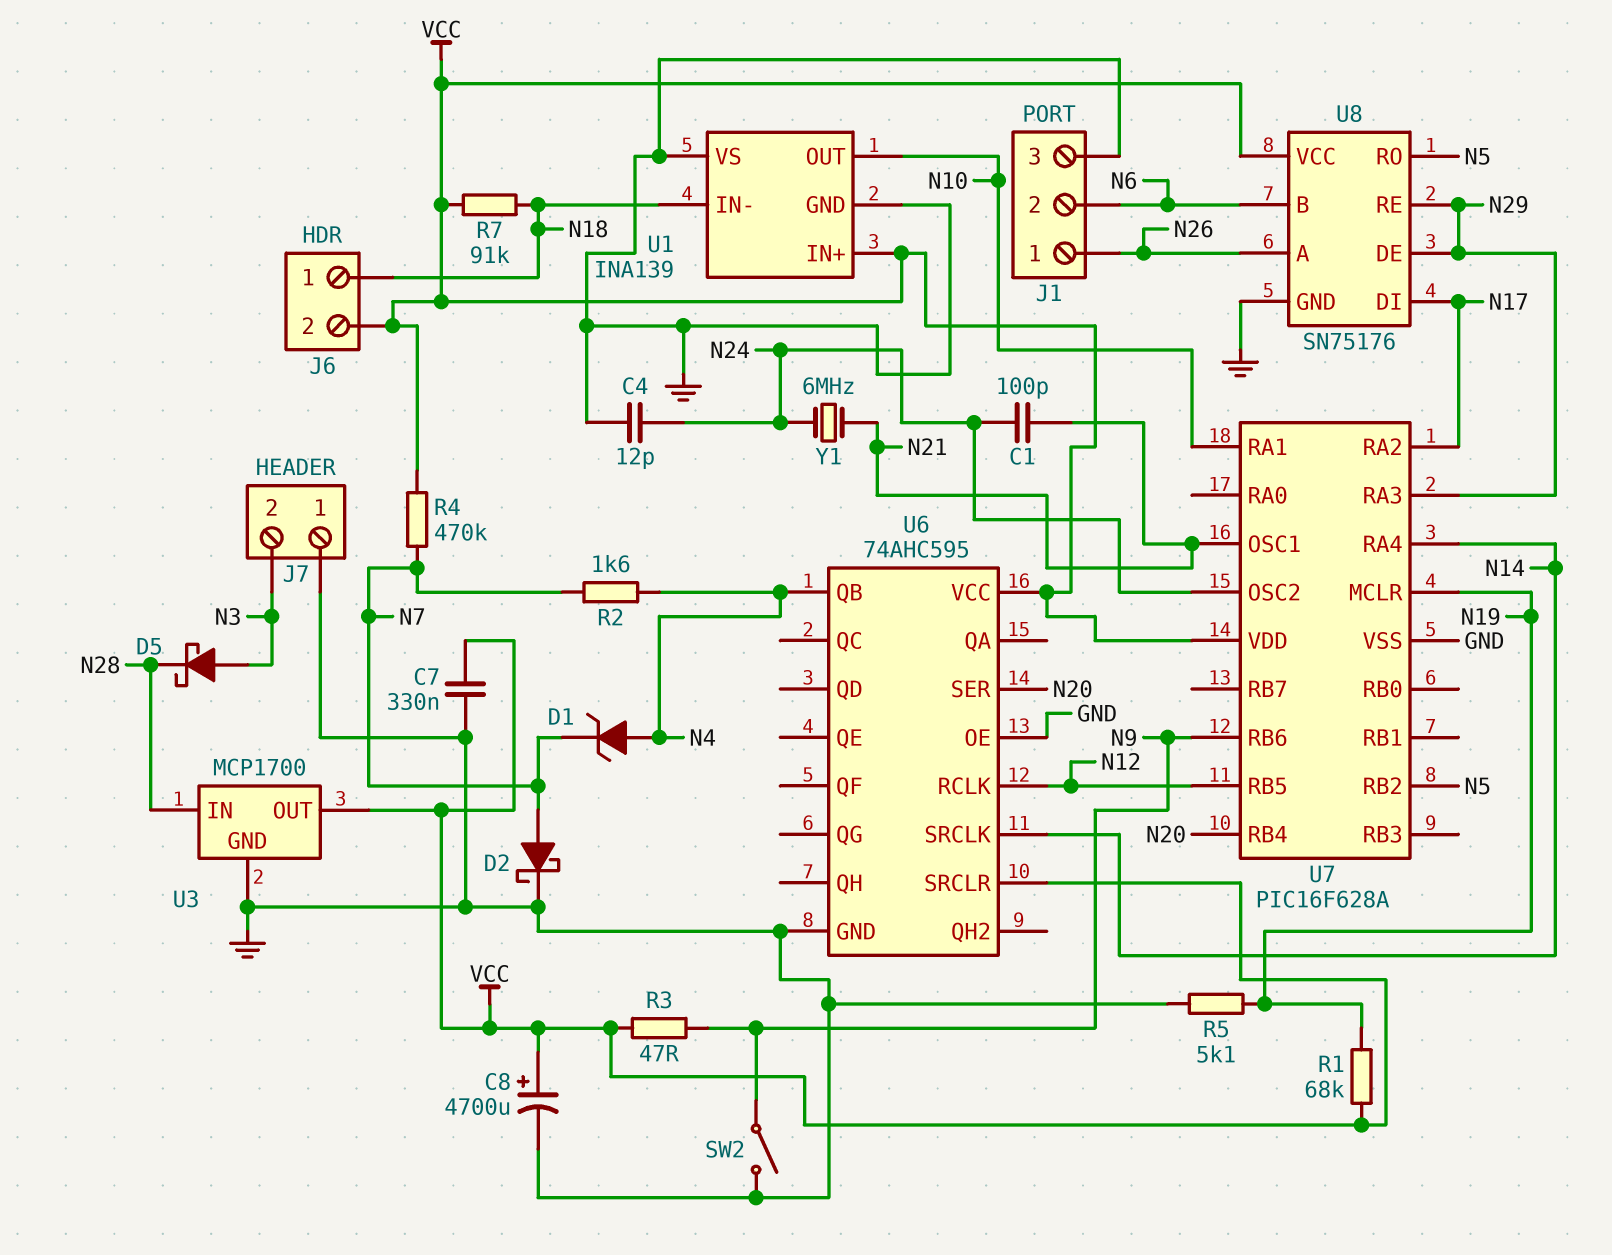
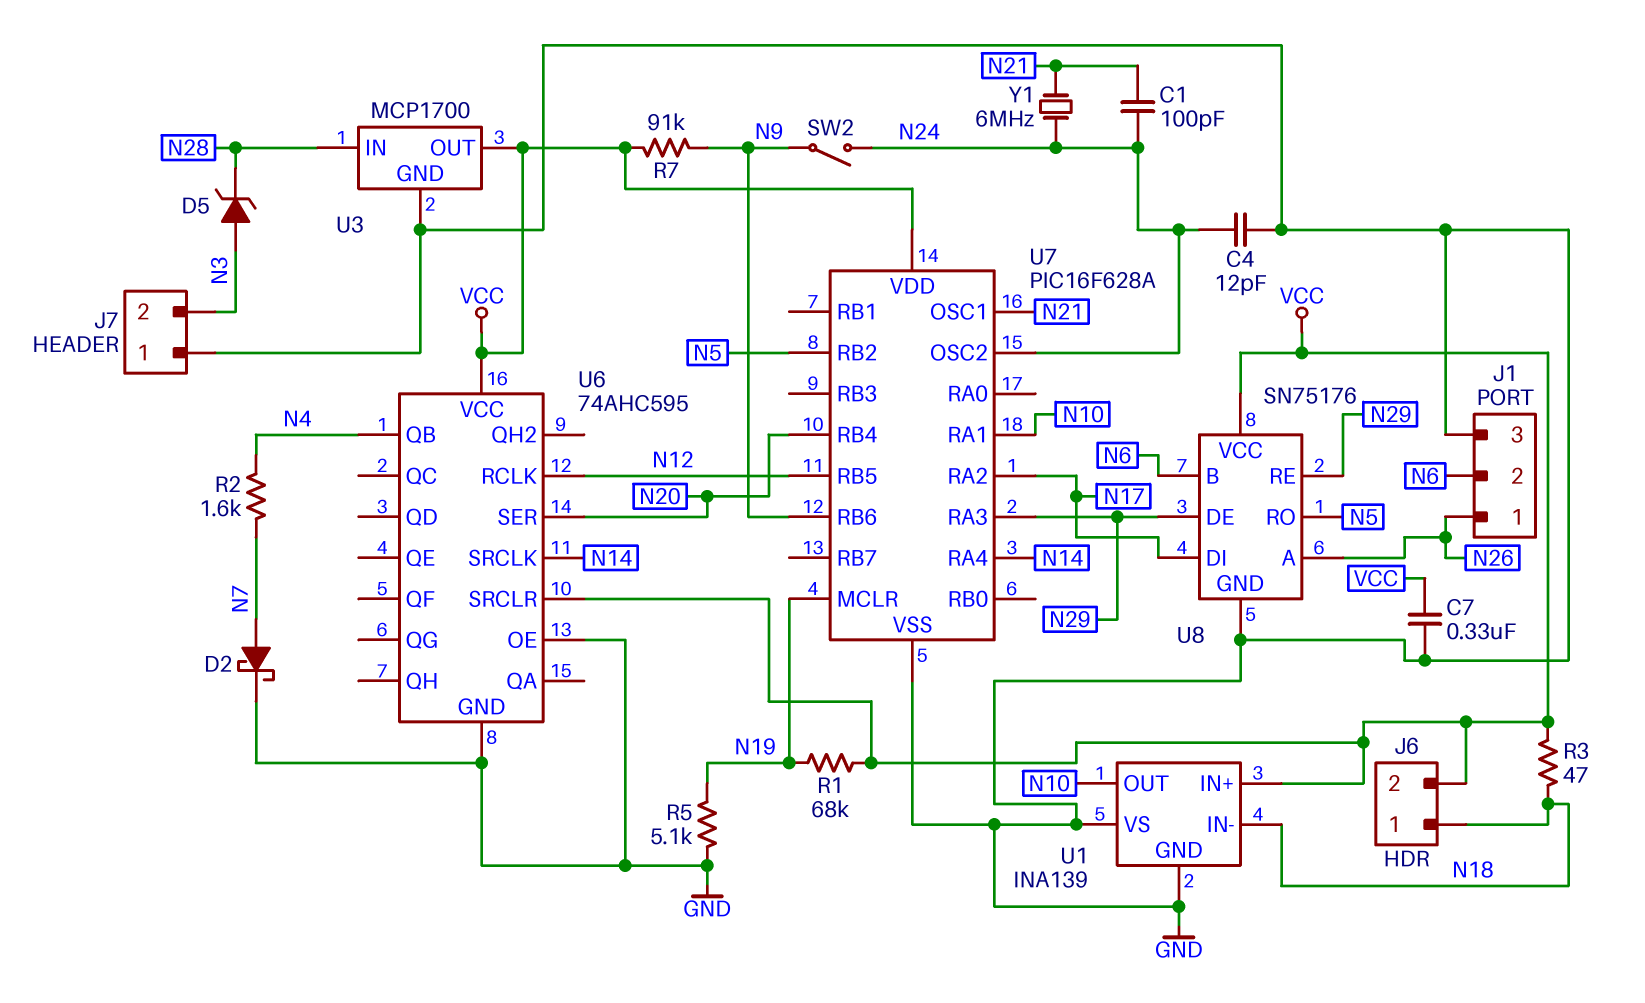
C8: 4700uF (plus VCC, minus GND) -> none
D1: zener (A N4, K N7) -> none
D5: schottky (A N3, K N28) -> zener (A N3, K N28)
R3: 47 (N9, VCC) -> 47 (N18, VCC)
R4: 470k (N7, VCC) -> none
R7: 91k (N18, VCC) -> 91k (N9, VCC)
SW2: switch (GND, N9) -> switch (N9, N24)

